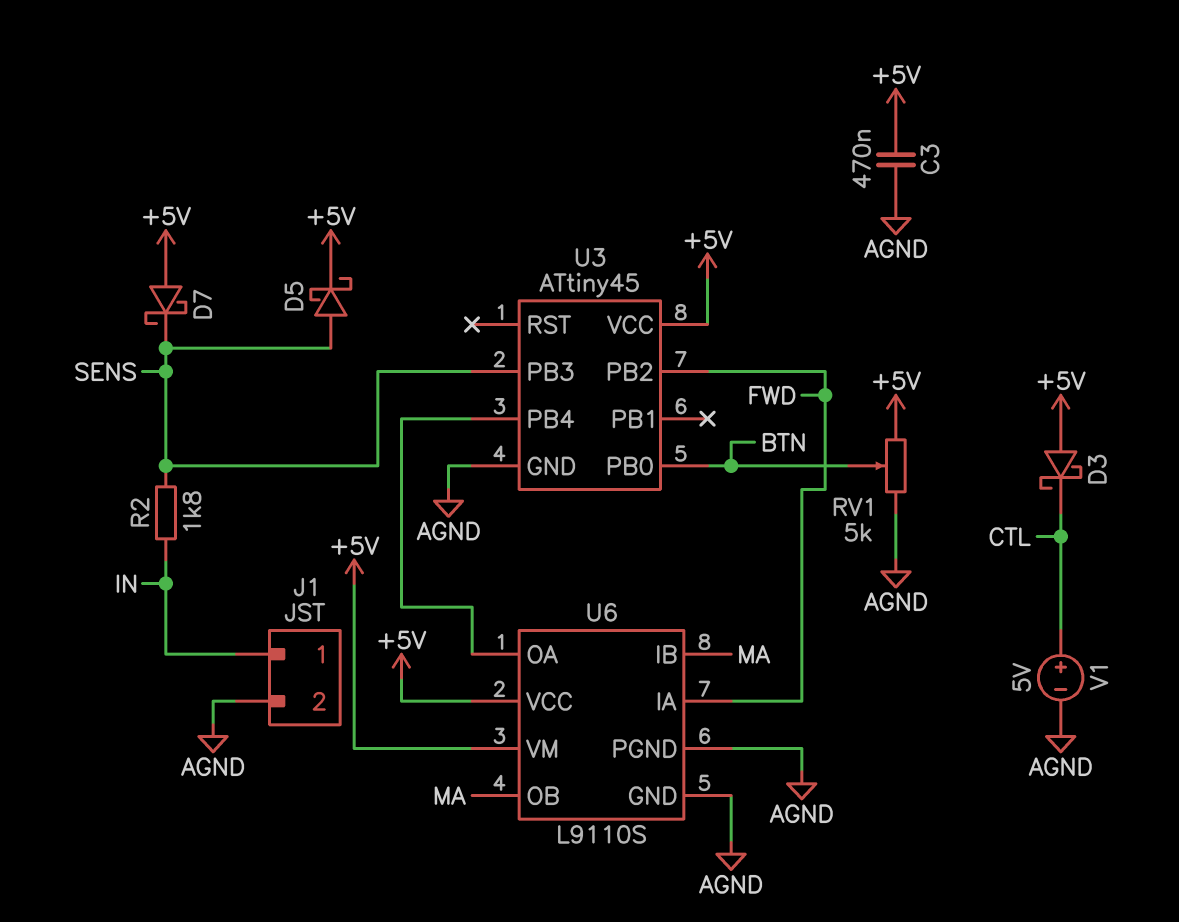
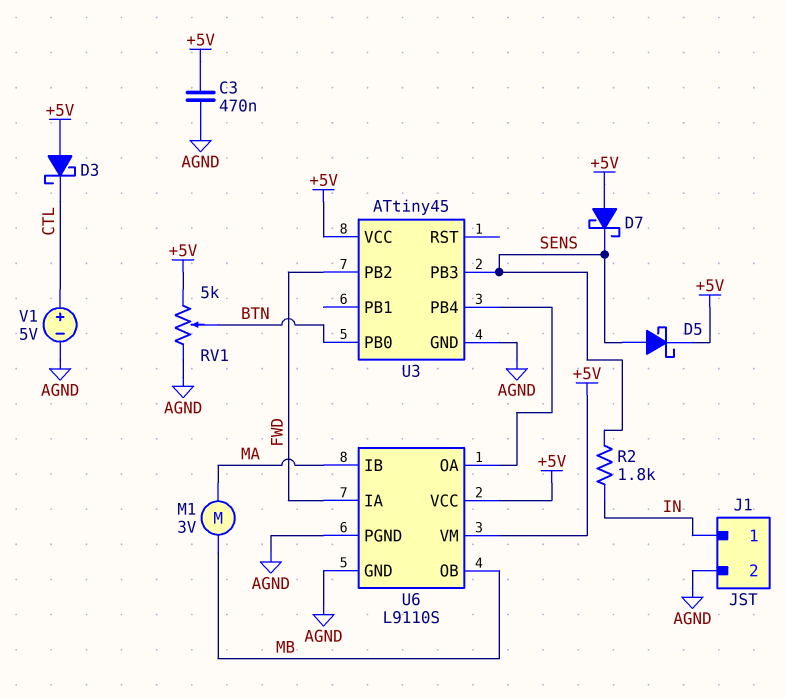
M1: none -> motor 3V (MA, MB)
U6 pin OB: MA -> MB

